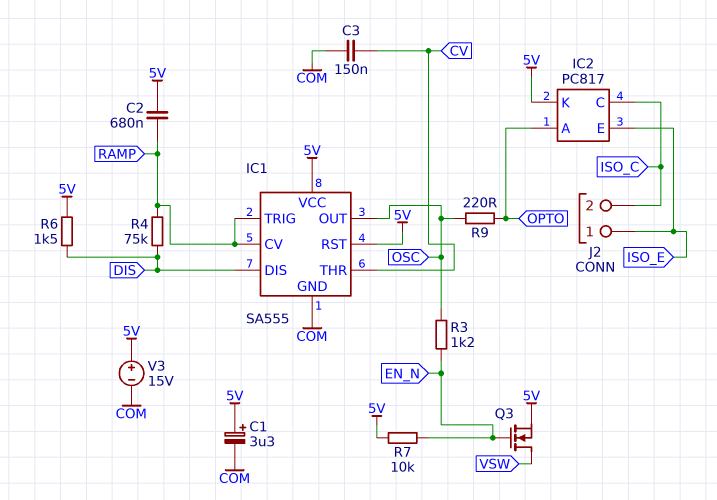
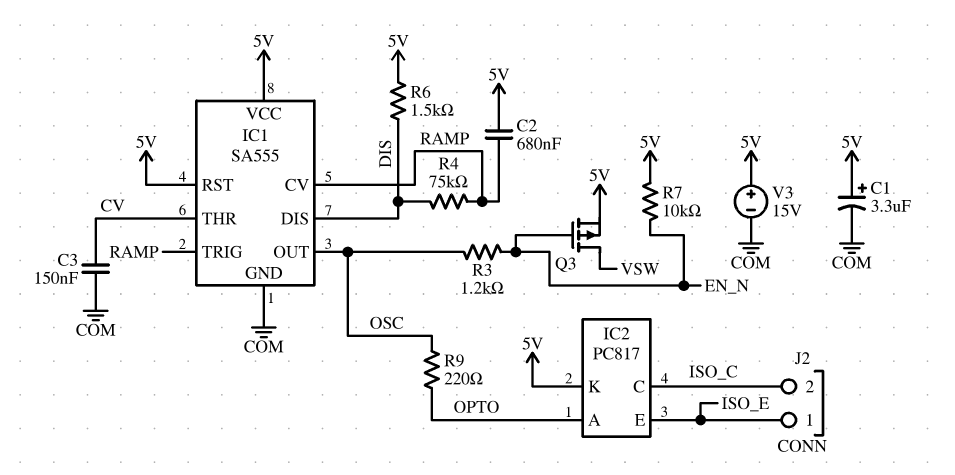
Q3: NMOS (G EN_N, D VSW, S 5V) -> PMOS (G EN_N, D VSW, S 5V)

